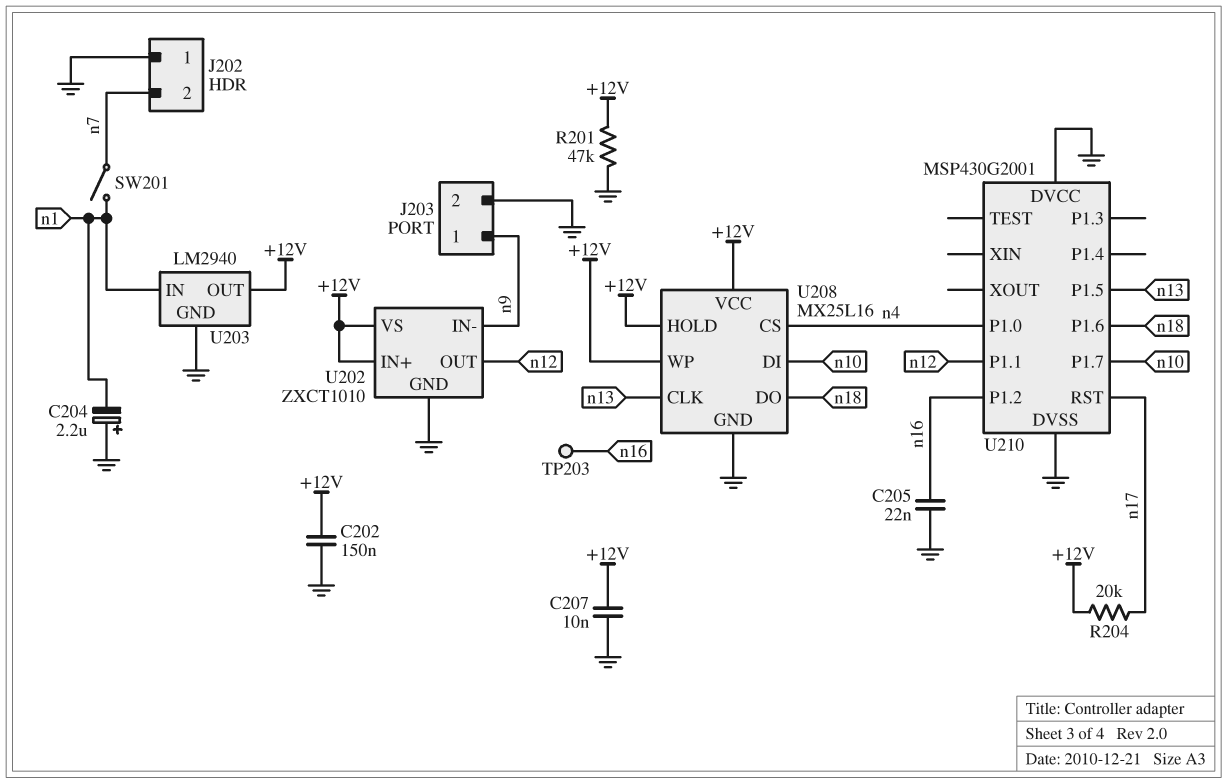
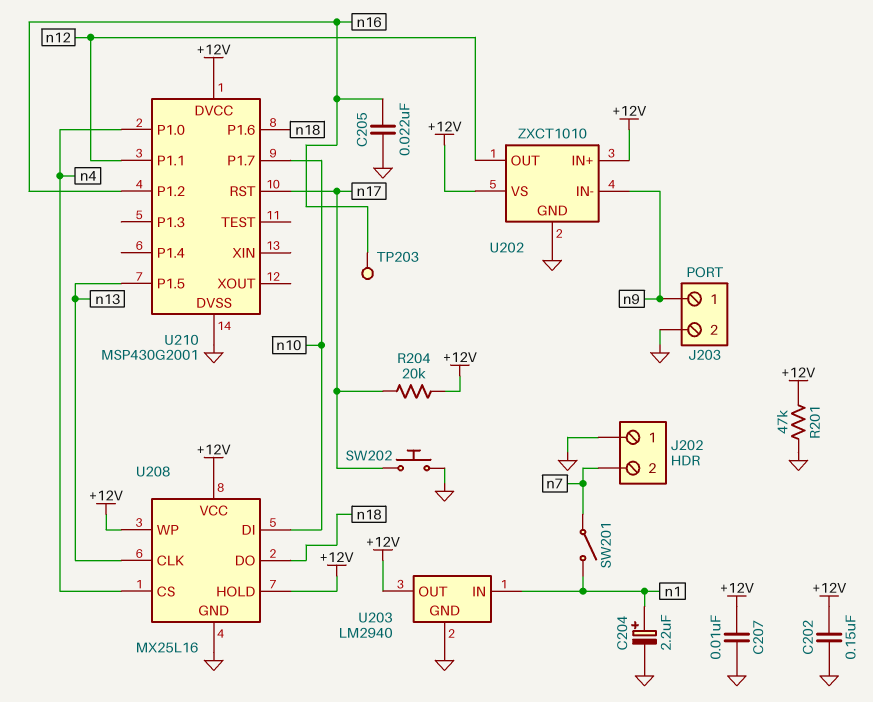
C204: 2.2uF (plus GND, minus n1) -> 2.2uF (plus n1, minus GND)
SW202: none -> button (GND, n17)
U210 pin DVCC: GND -> +12V

